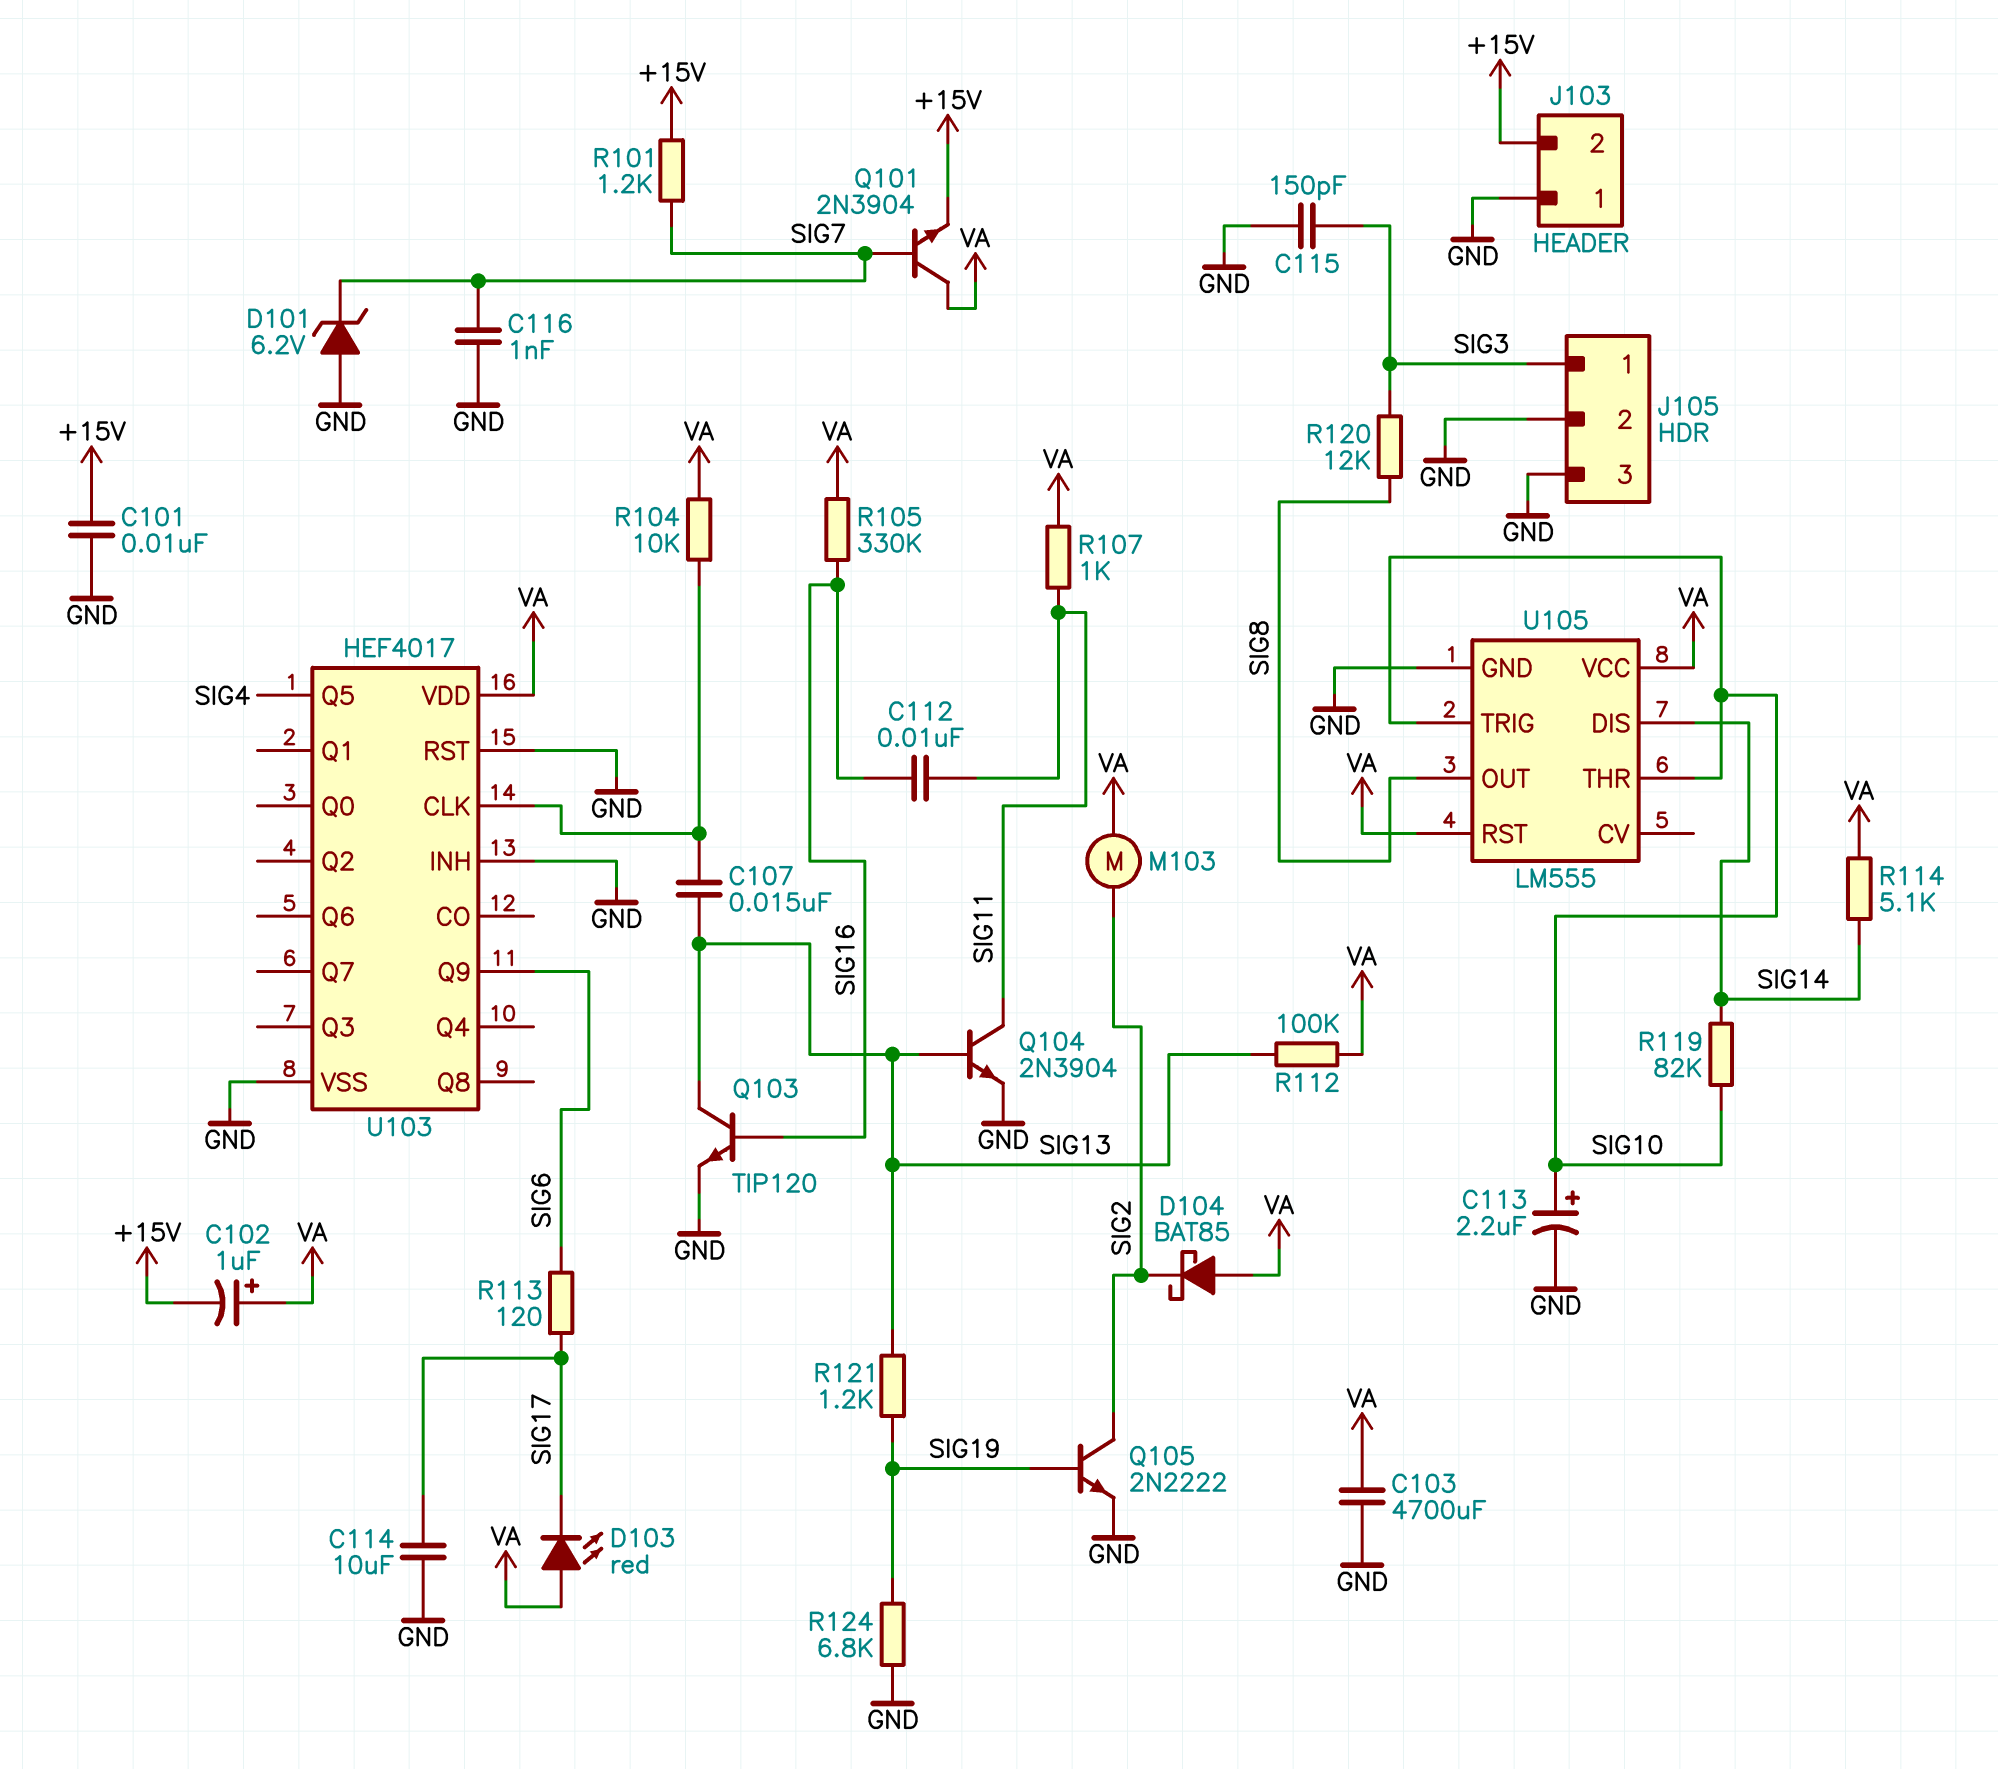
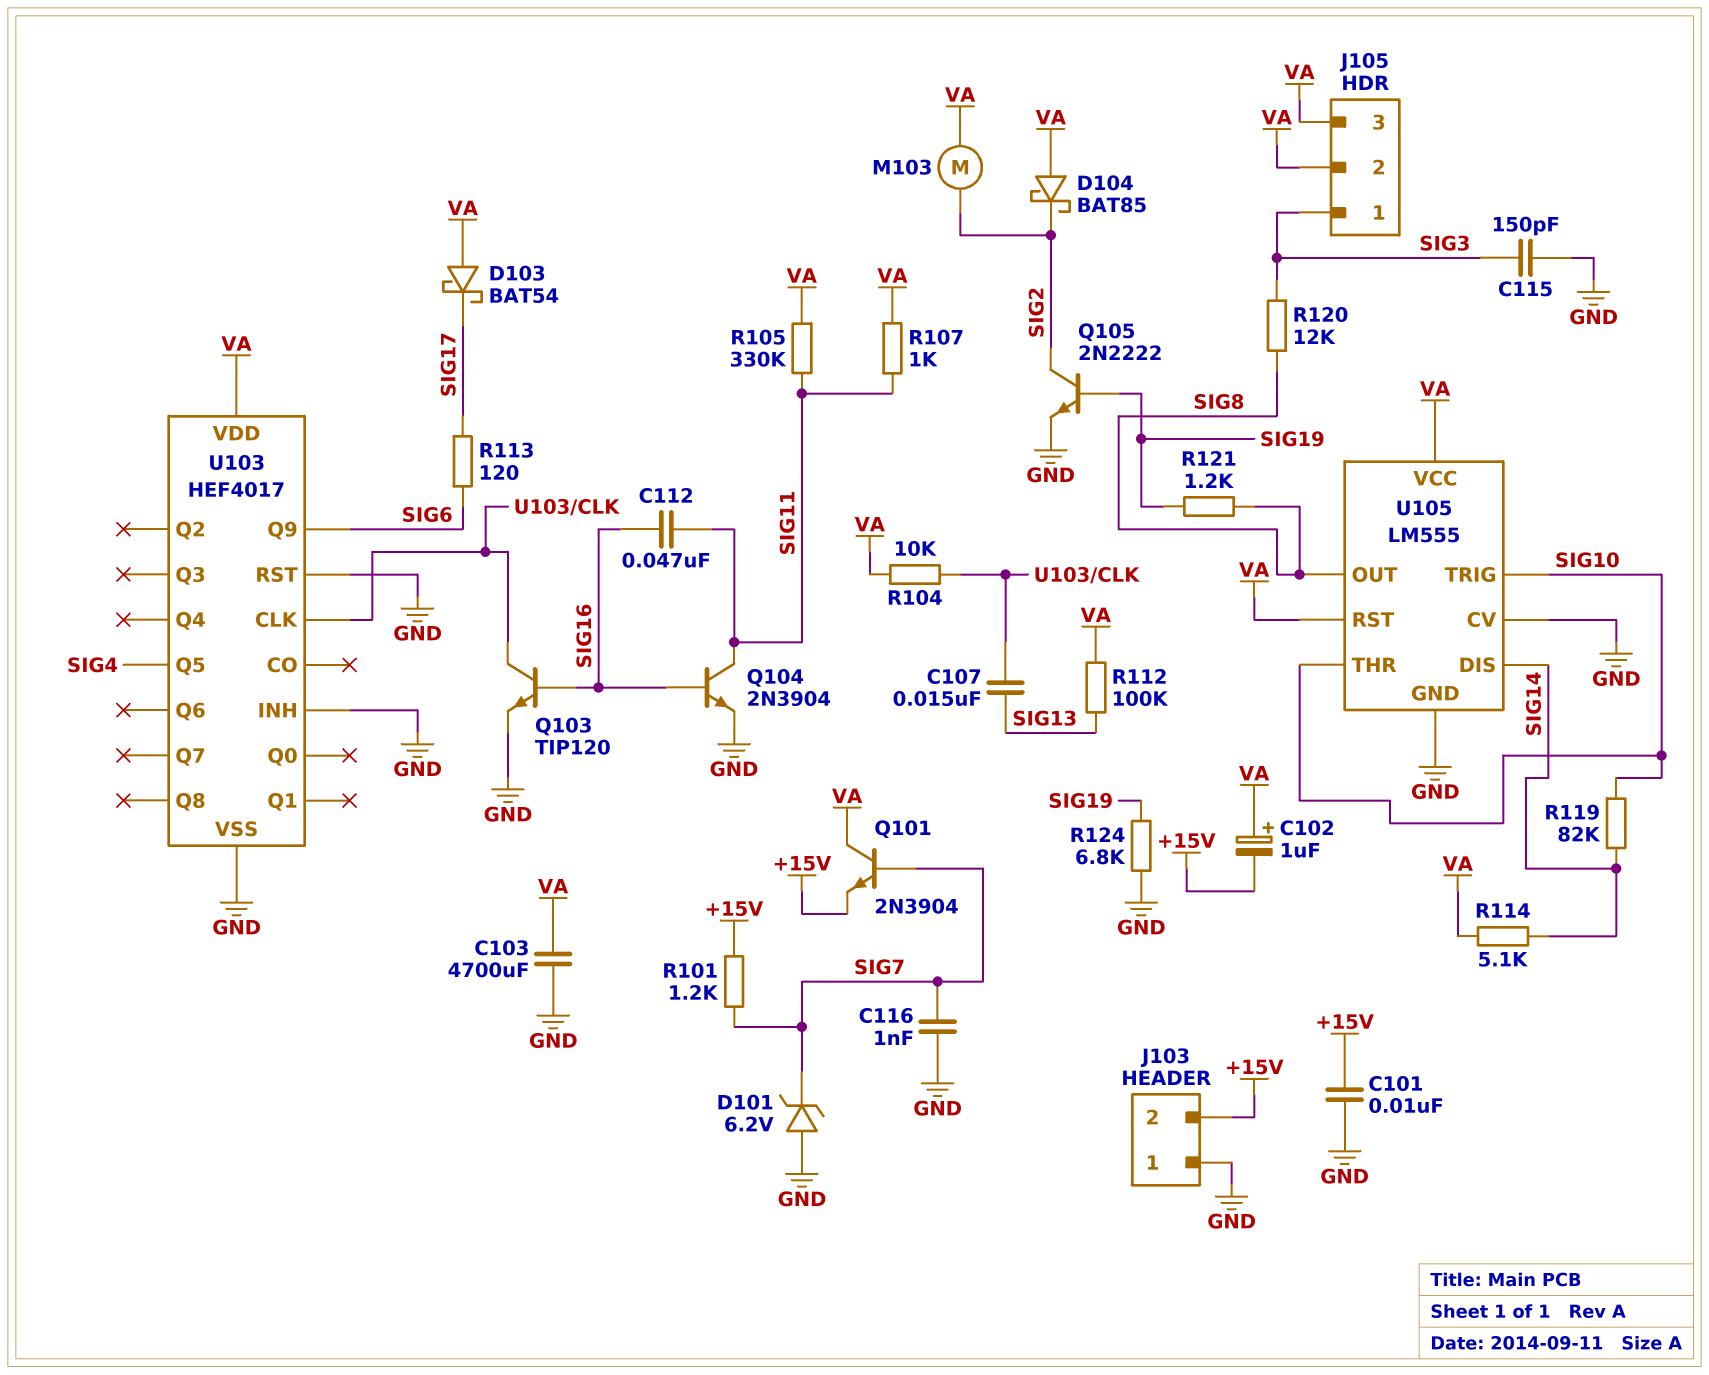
C112: 10nF (SIG11, SIG16) -> 47nF (SIG11, SIG16)
C113: 2.2uF (plus SIG10, minus GND) -> none
C114: 10uF (GND, SIG17) -> none
D103: LED red (A VA, K SIG17) -> schottky BAT54 (A VA, K SIG17)
J105 pin 2: GND -> VA
J105 pin 3: GND -> VA
Q103: NPN TIP120 (B SIG16, C SIG13, E GND) -> NPN TIP120 (B SIG16, C U103/CLK, E GND)
Q104: NPN 2N3904 (B SIG13, C SIG11, E GND) -> NPN 2N3904 (B SIG16, C SIG11, E GND)
R105: 330k (SIG16, VA) -> 330k (SIG11, VA)
R121: 1.2k (SIG13, SIG19) -> 1.2k (SIG8, SIG19)
U105 pin CV: none -> GND

